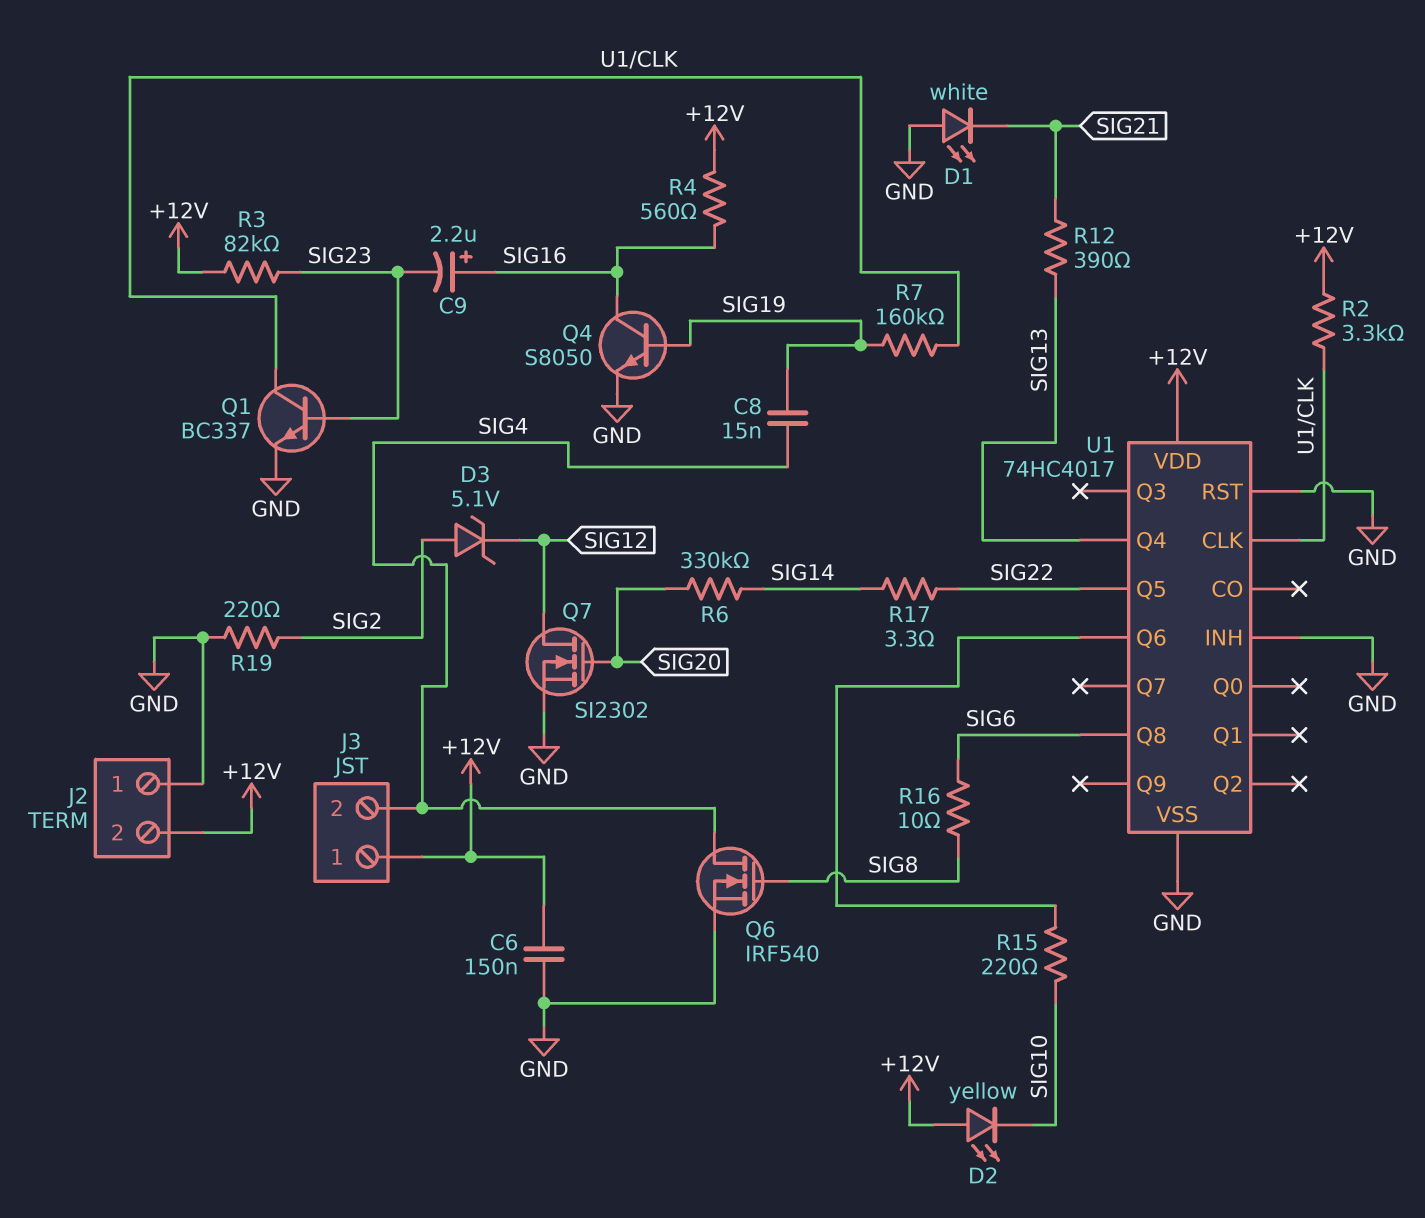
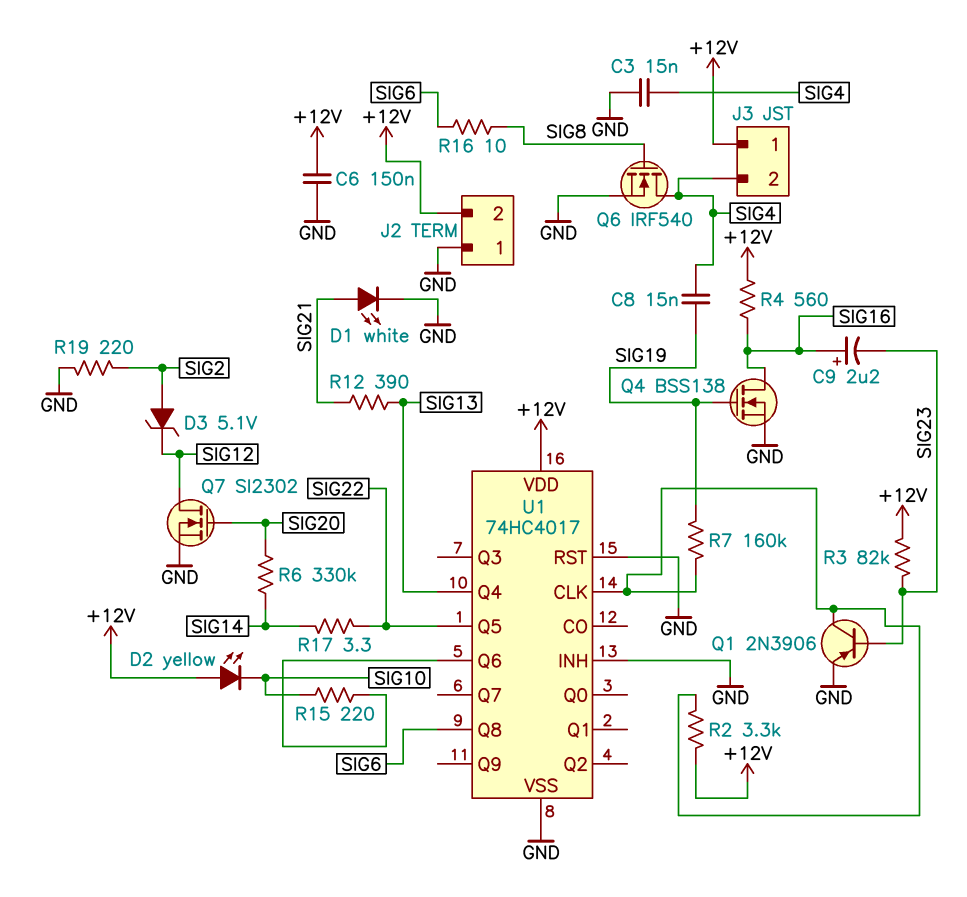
C3: none -> 15nF (GND, SIG4)
D1: LED white (A GND, K SIG21) -> LED white (A SIG21, K GND)
Q1: NPN BC337 (B SIG23, C U1/CLK, E GND) -> PNP 2N3906 (B SIG23, C U1/CLK, E GND)
Q4: NPN S8050 (B SIG19, C SIG16, E GND) -> NMOS BSS138 (G SIG19, D SIG16, S GND)

